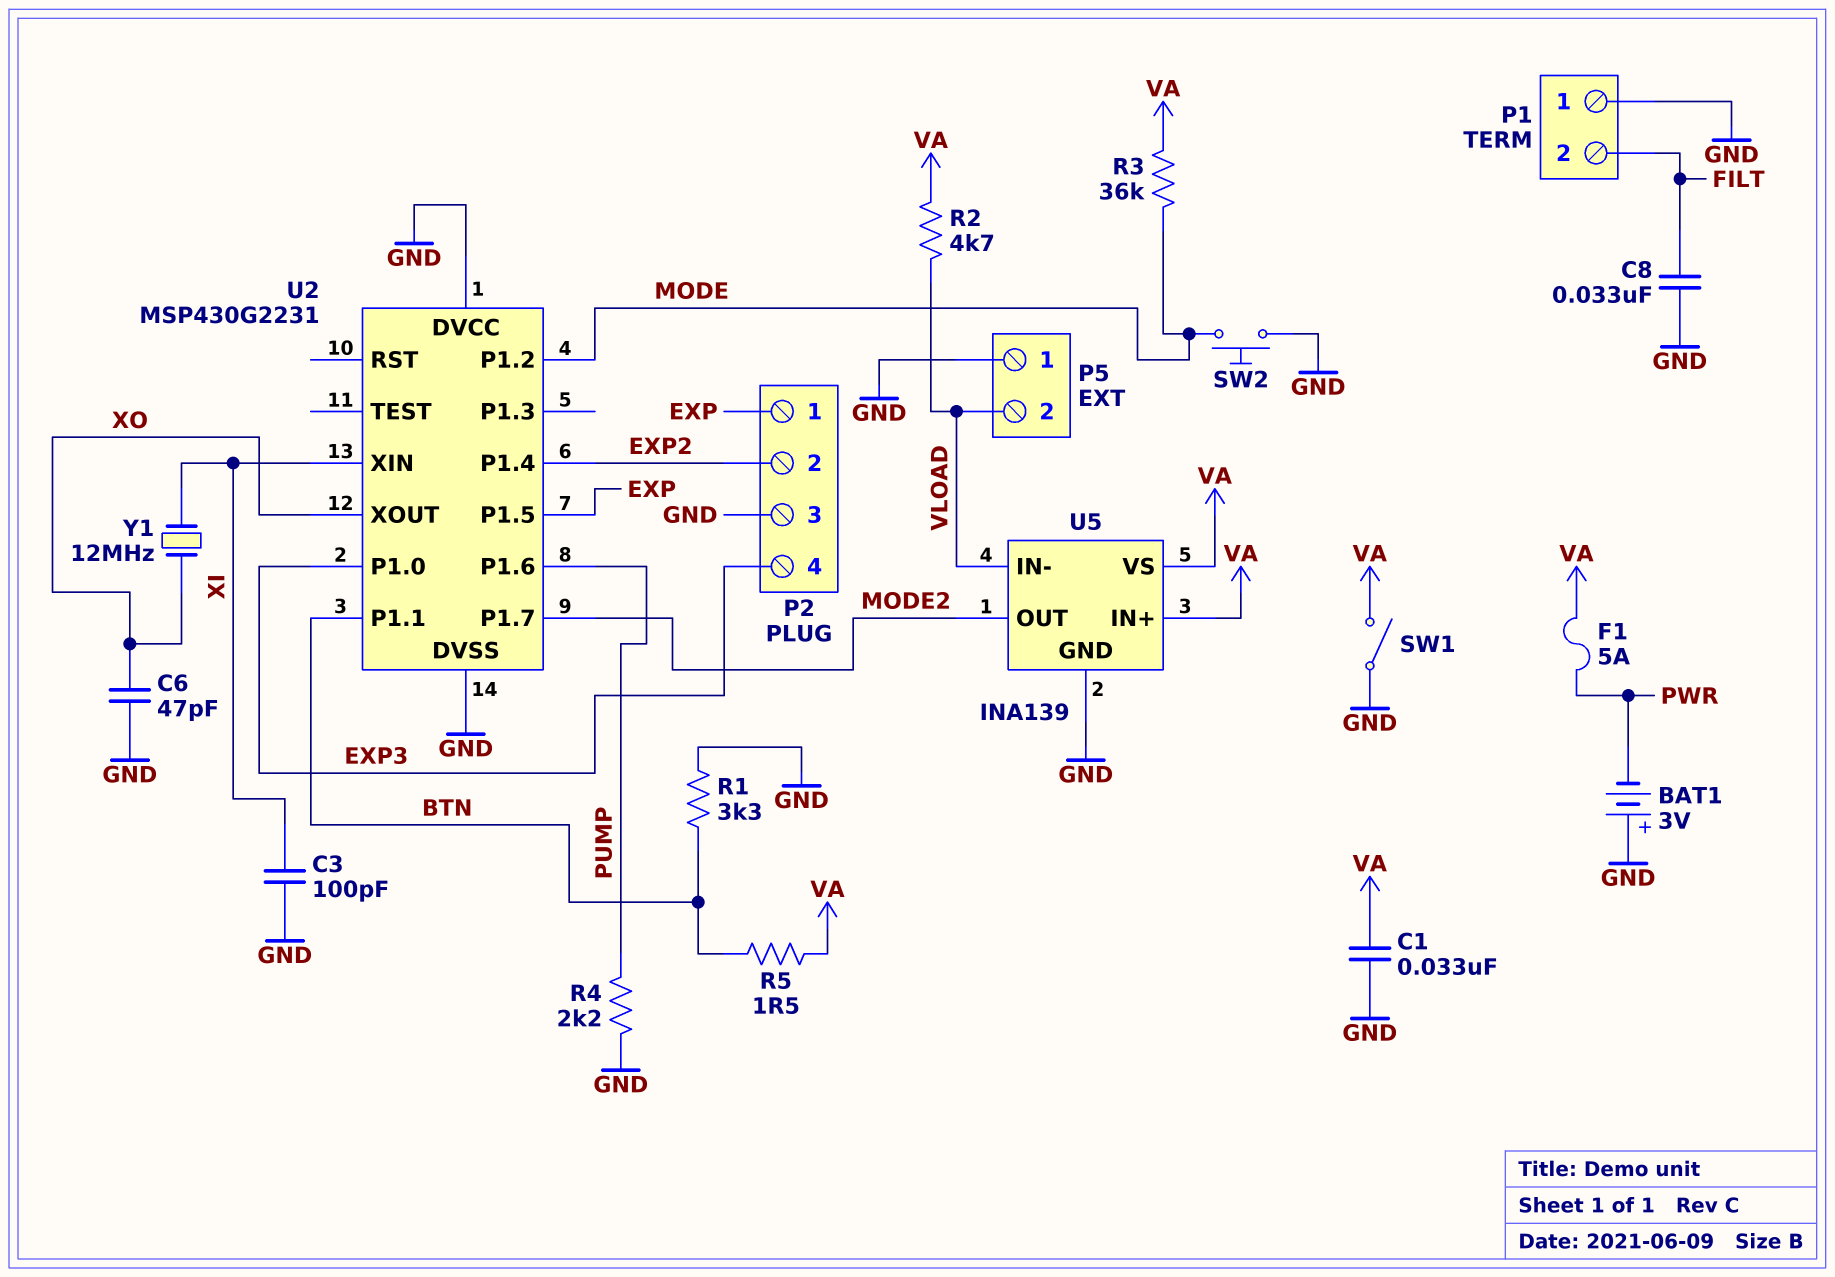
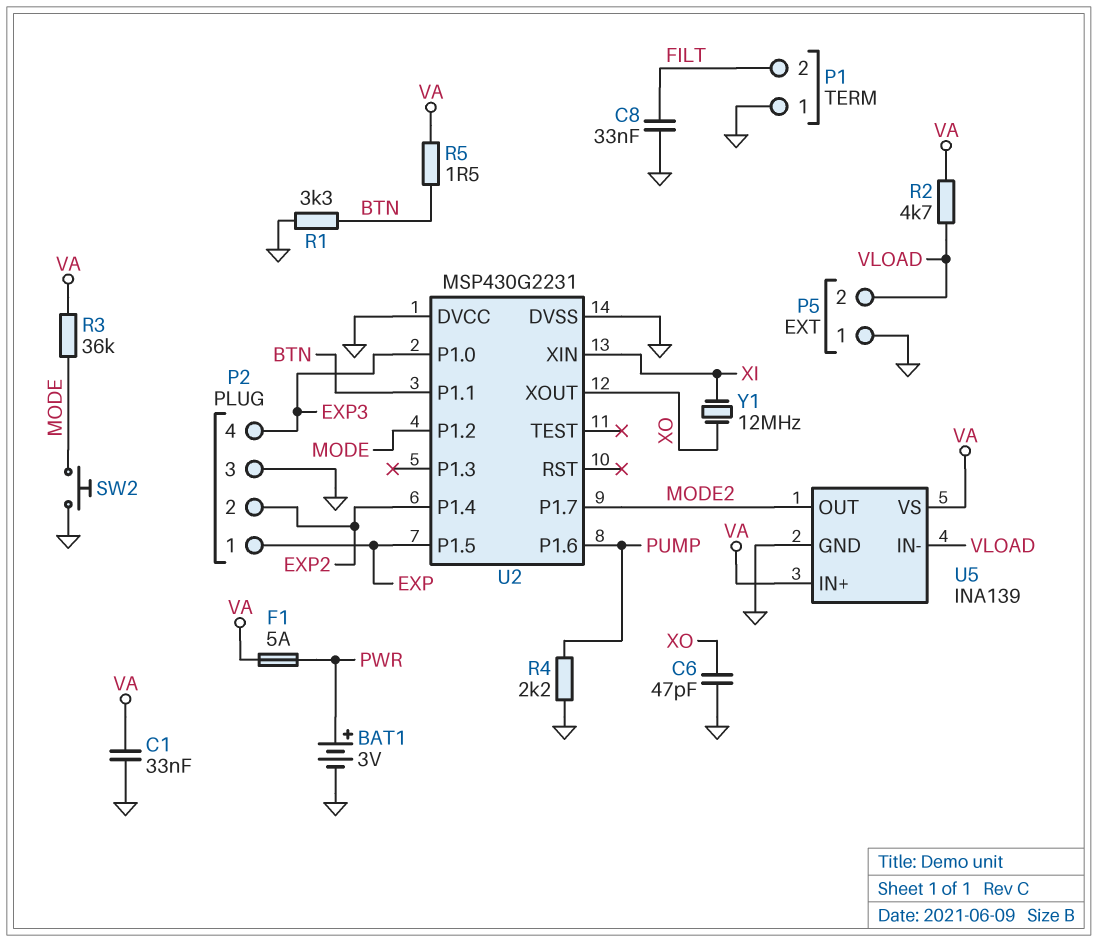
BAT1: 3V (plus GND, minus PWR) -> 3V (plus PWR, minus GND)
C3: 100pF (GND, XI) -> none
SW1: switch (GND, VA) -> none

